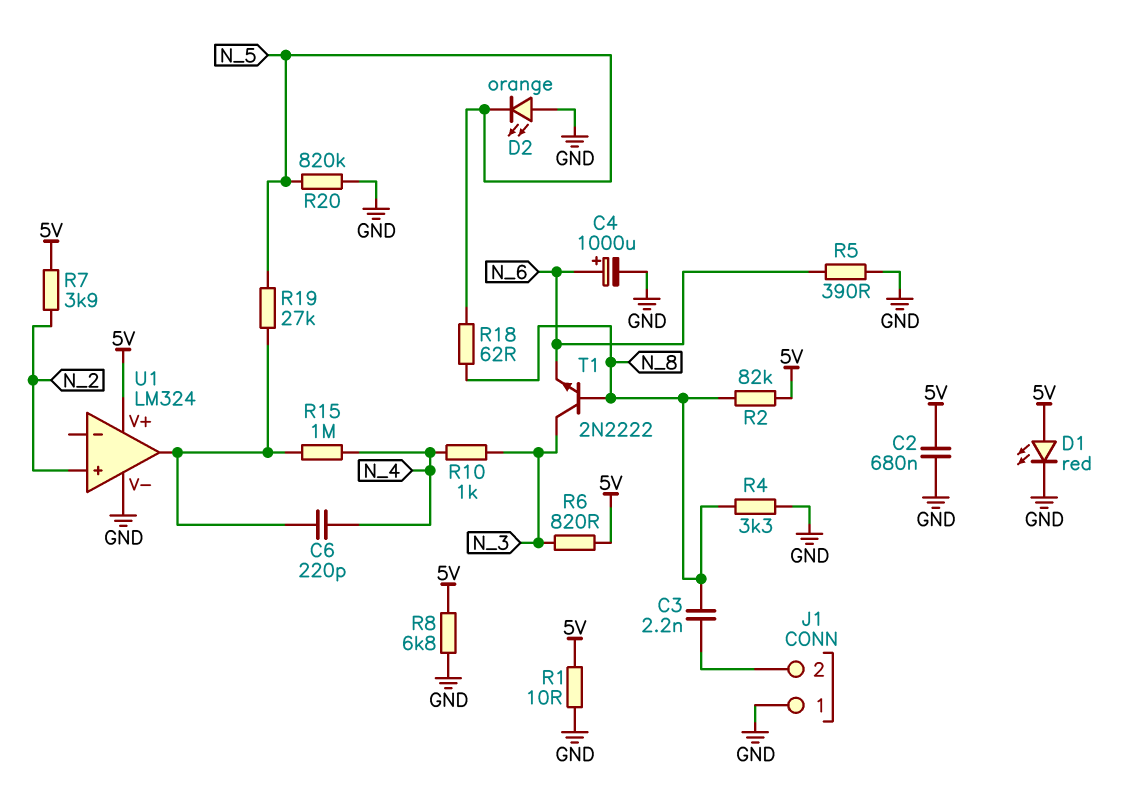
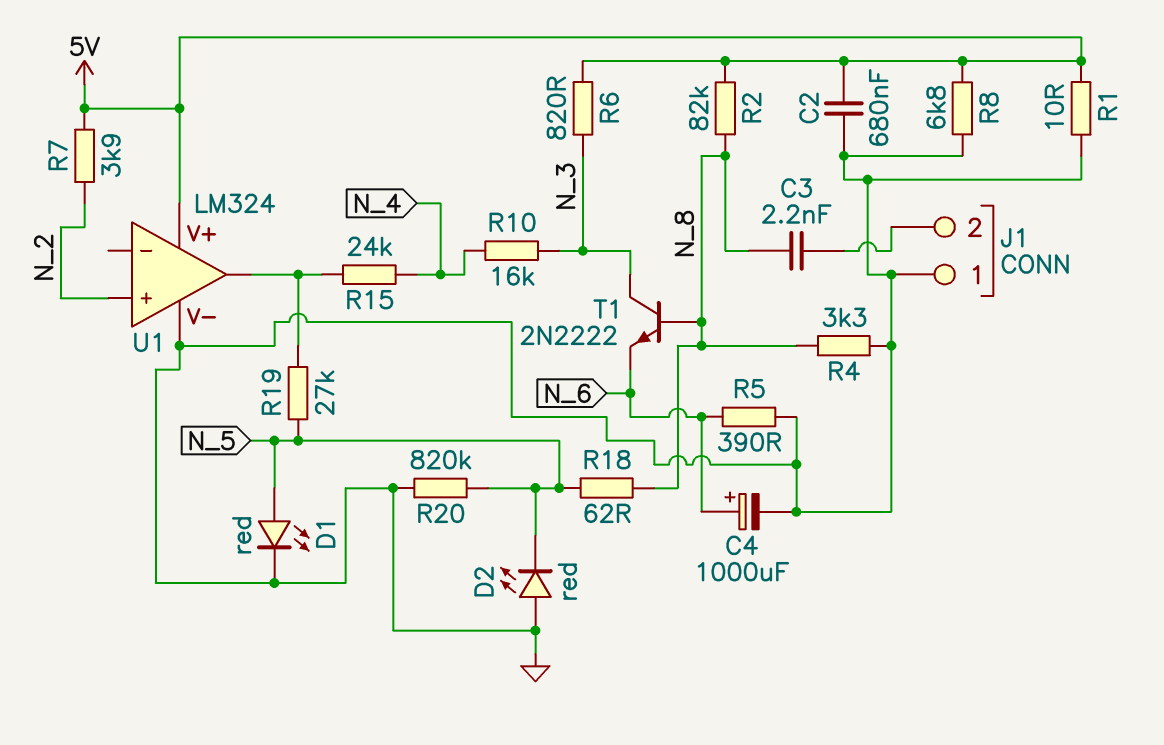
C6: 220pF (N_4, U1/out) -> none
D1: LED red (A 5V, K GND) -> LED red (A N_5, K GND)
D2: LED orange (A GND, K N_5) -> LED red (A GND, K N_5)
R10: 1k (N_3, N_4) -> 16k (N_3, N_4)
R15: 1M (N_4, U1/out) -> 24k (N_4, U1/out)

